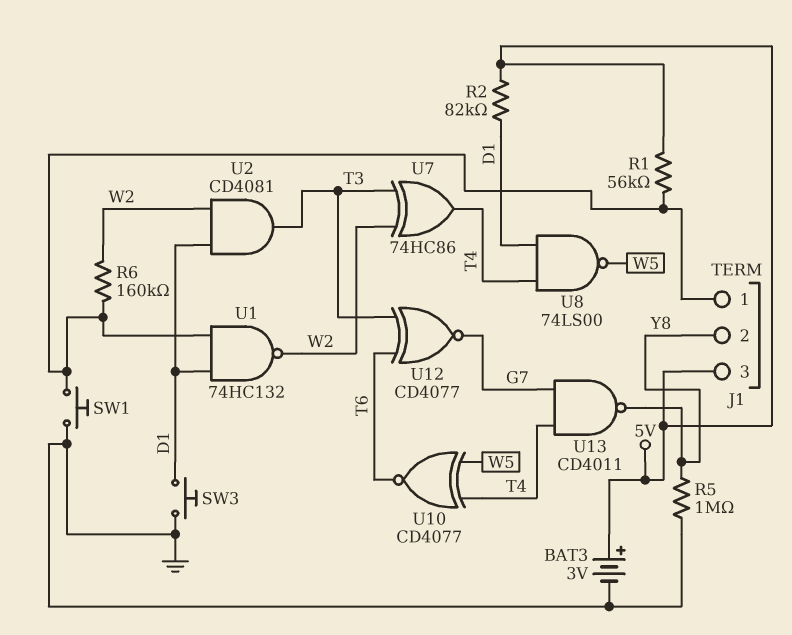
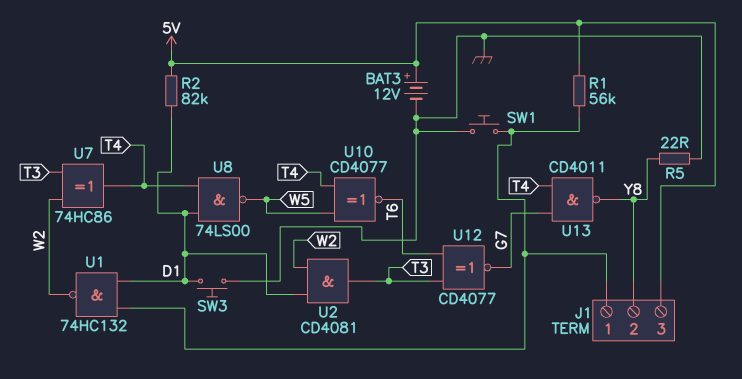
BAT3: 3V (plus 5V, minus GND) -> 12V (plus 5V, minus GND)
R5: 1M (GND, Y8) -> 22 (GND, Y8)
R6: 160k (J1/1, W2) -> none

